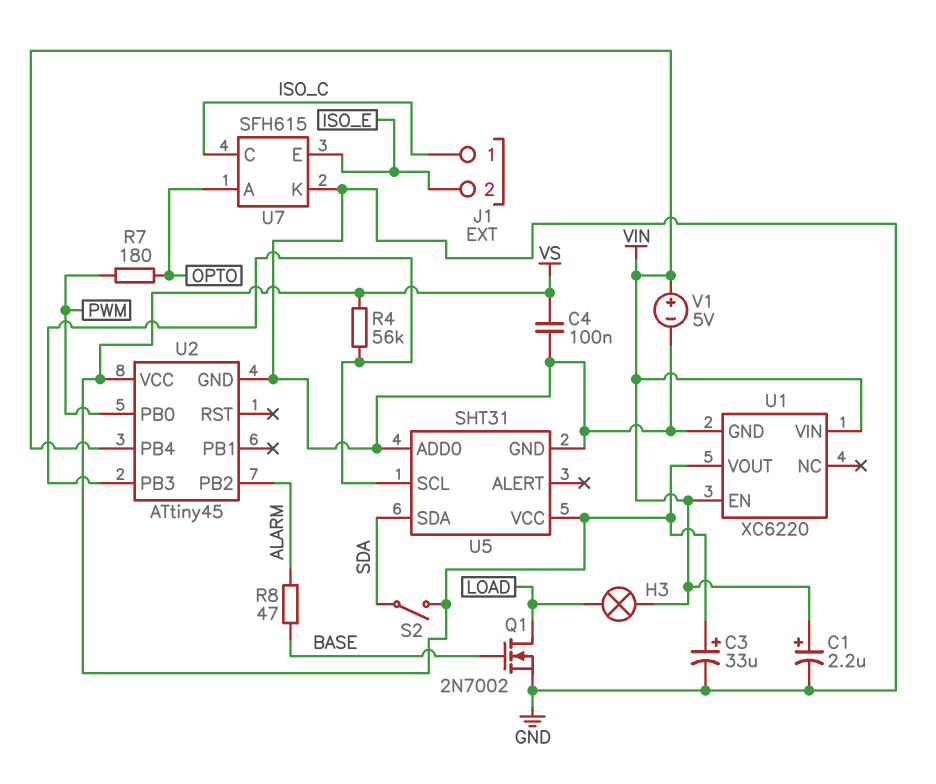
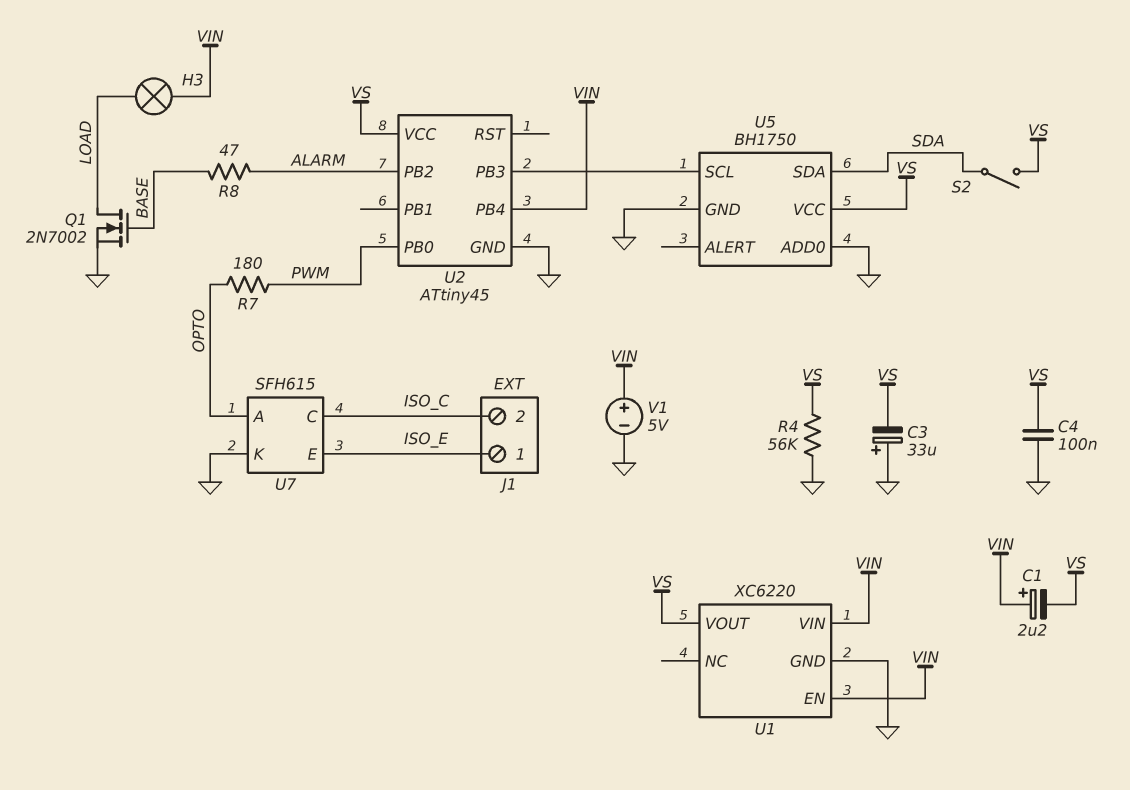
C1: 2.2uF (plus VIN, minus GND) -> 2.2uF (plus VIN, minus VS)
C3: 33uF (plus VS, minus GND) -> 33uF (plus GND, minus VS)
J1 pin 1: ISO_C -> ISO_E
J1 pin 2: ISO_E -> ISO_C
R4: 56k (U2/PB3, VS) -> 56k (GND, VS)
U5: SHT31 -> BH1750

